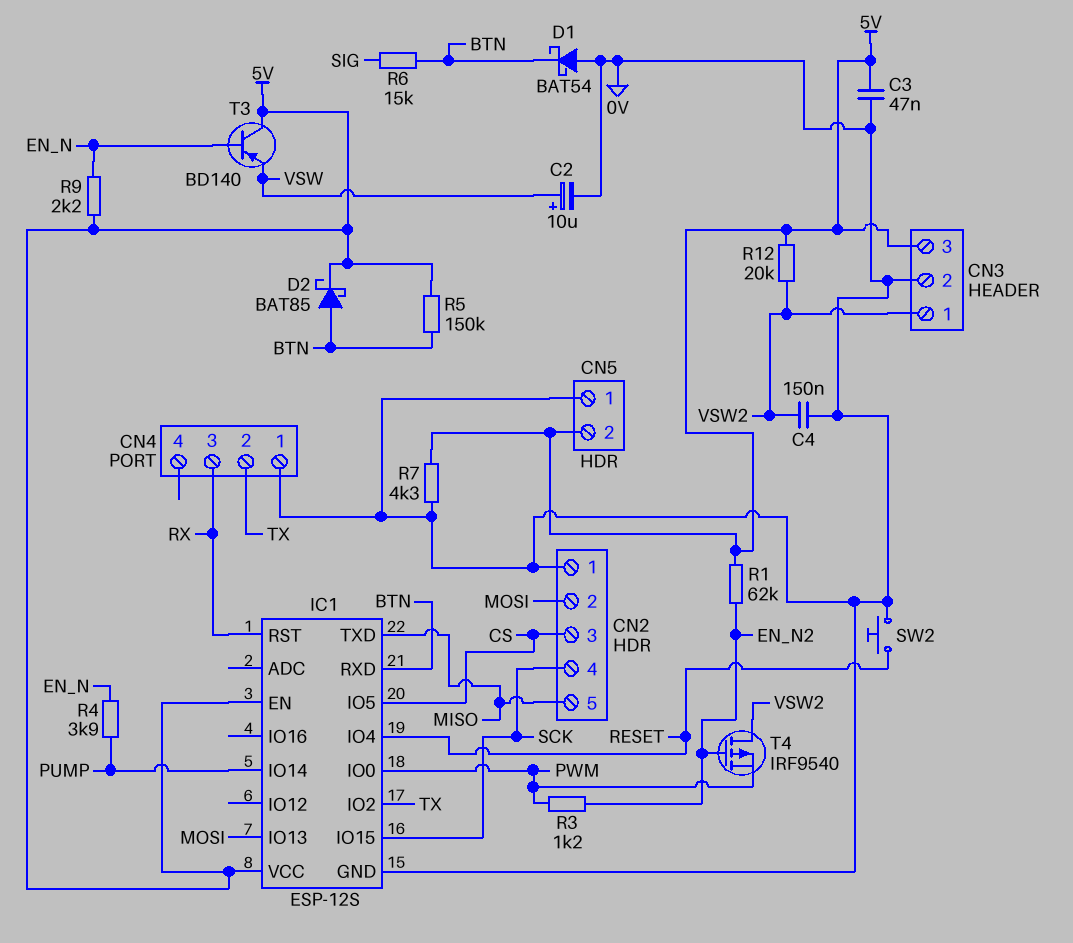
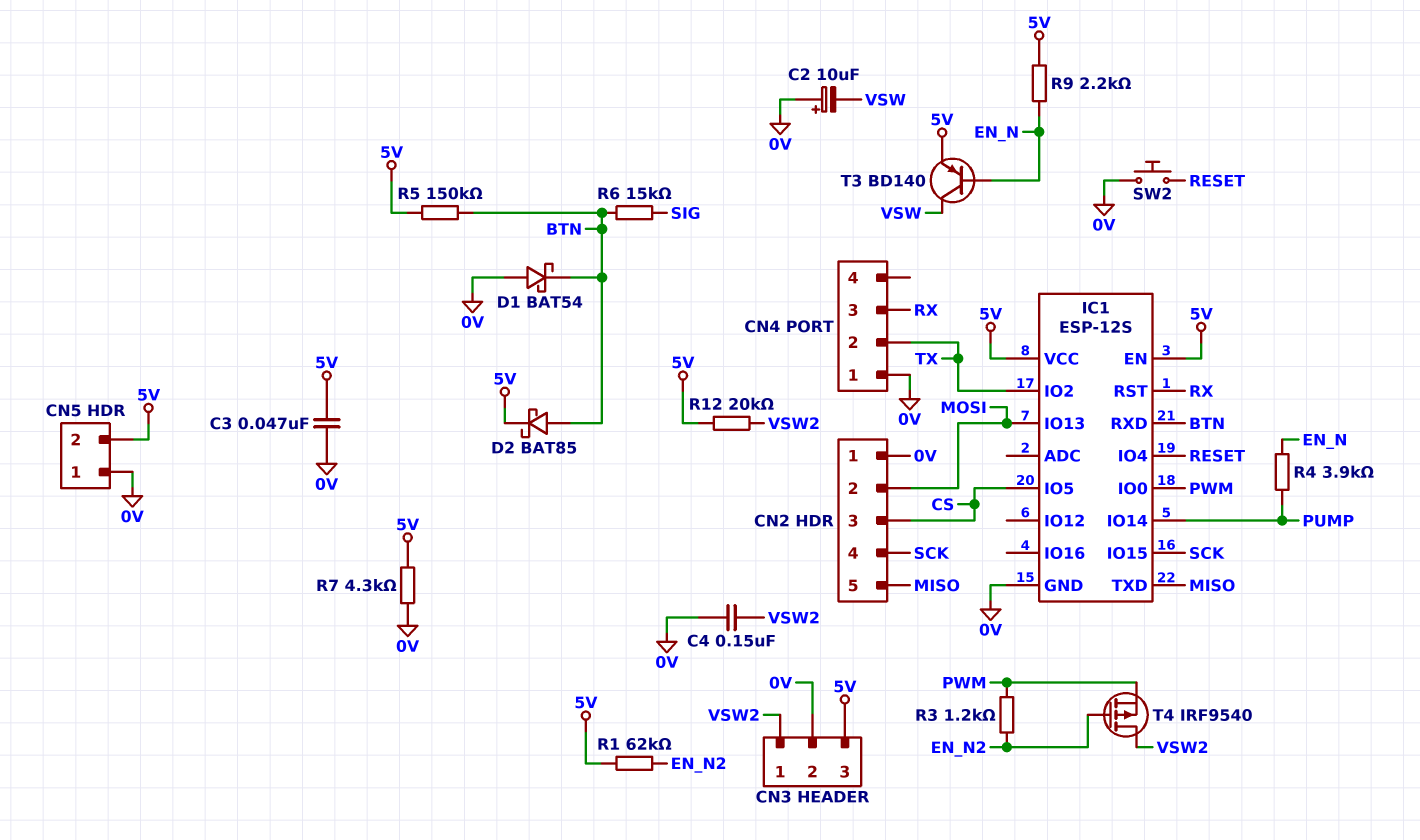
C2: 10uF (plus VSW, minus 0V) -> 10uF (plus 0V, minus VSW)
T3: PNP BD140 (B EN_N, C 5V, E VSW) -> PNP BD140 (B EN_N, C VSW, E 5V)

